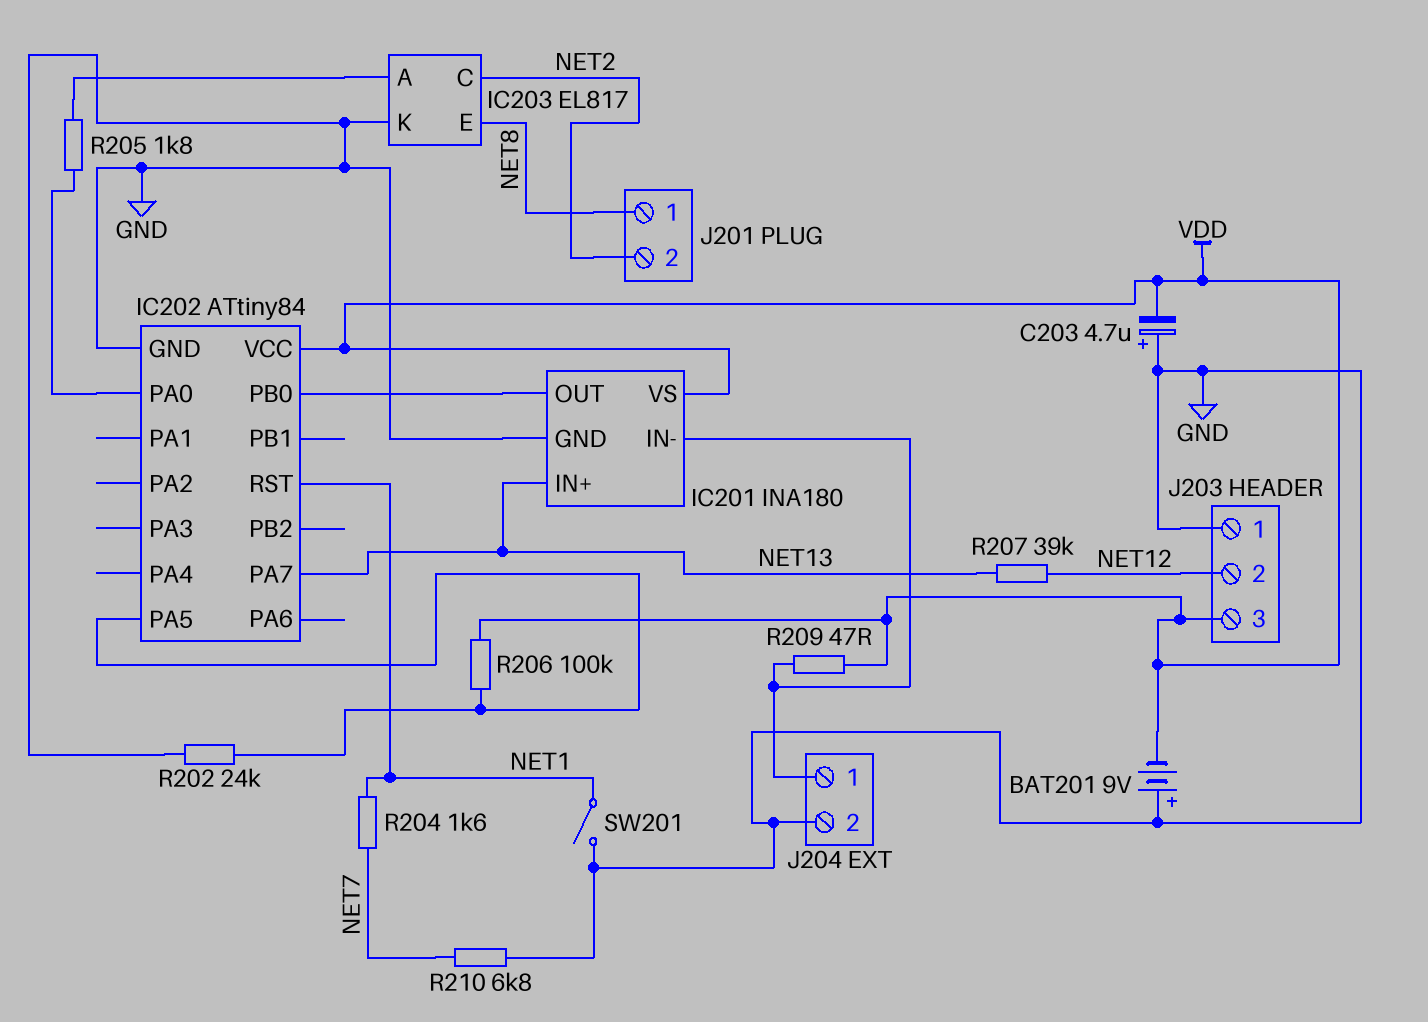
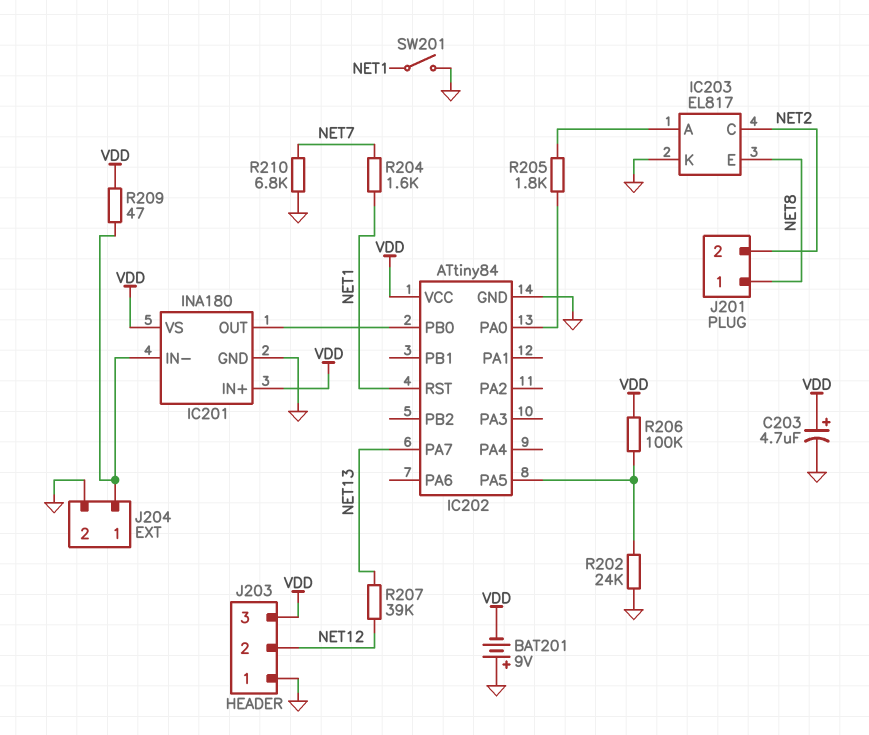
C203: 4.7uF (plus GND, minus VDD) -> 4.7uF (plus VDD, minus GND)
IC201 pin IN+: NET13 -> VDD

